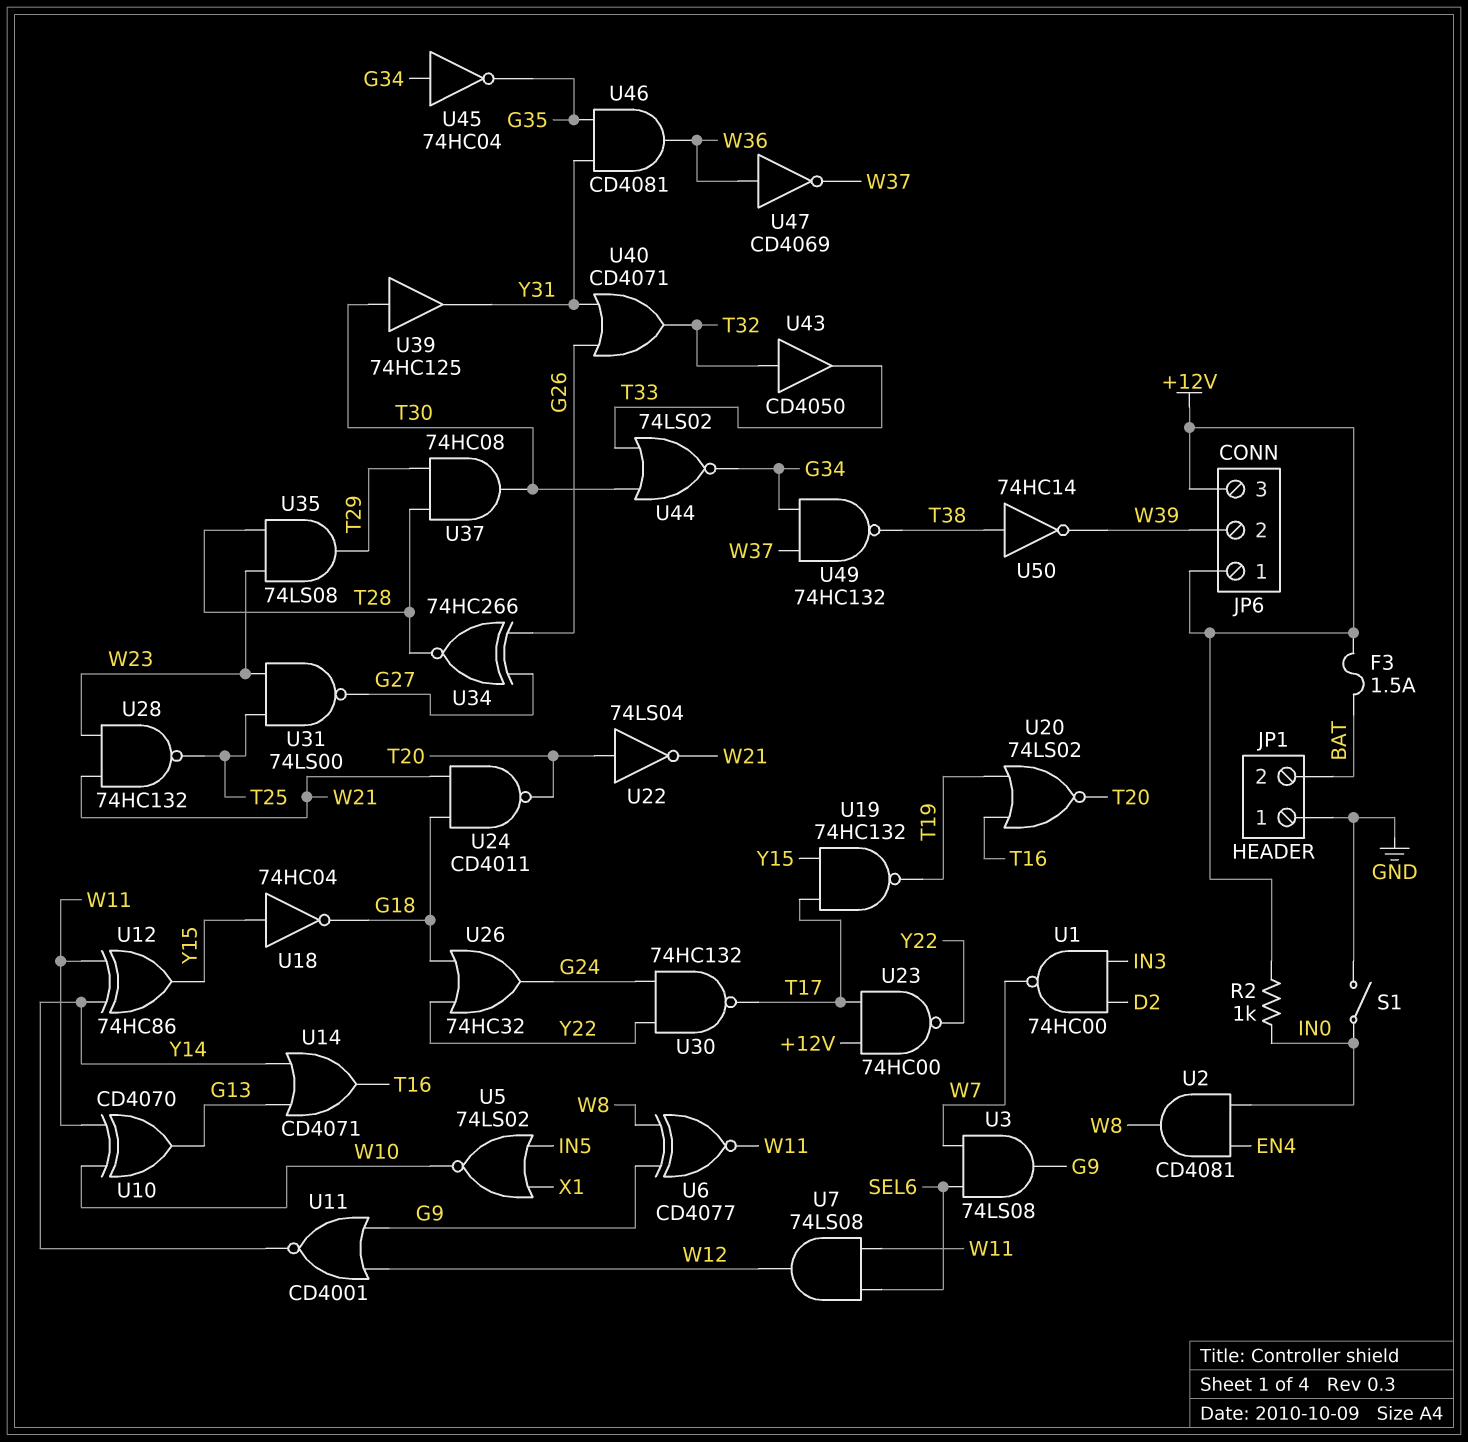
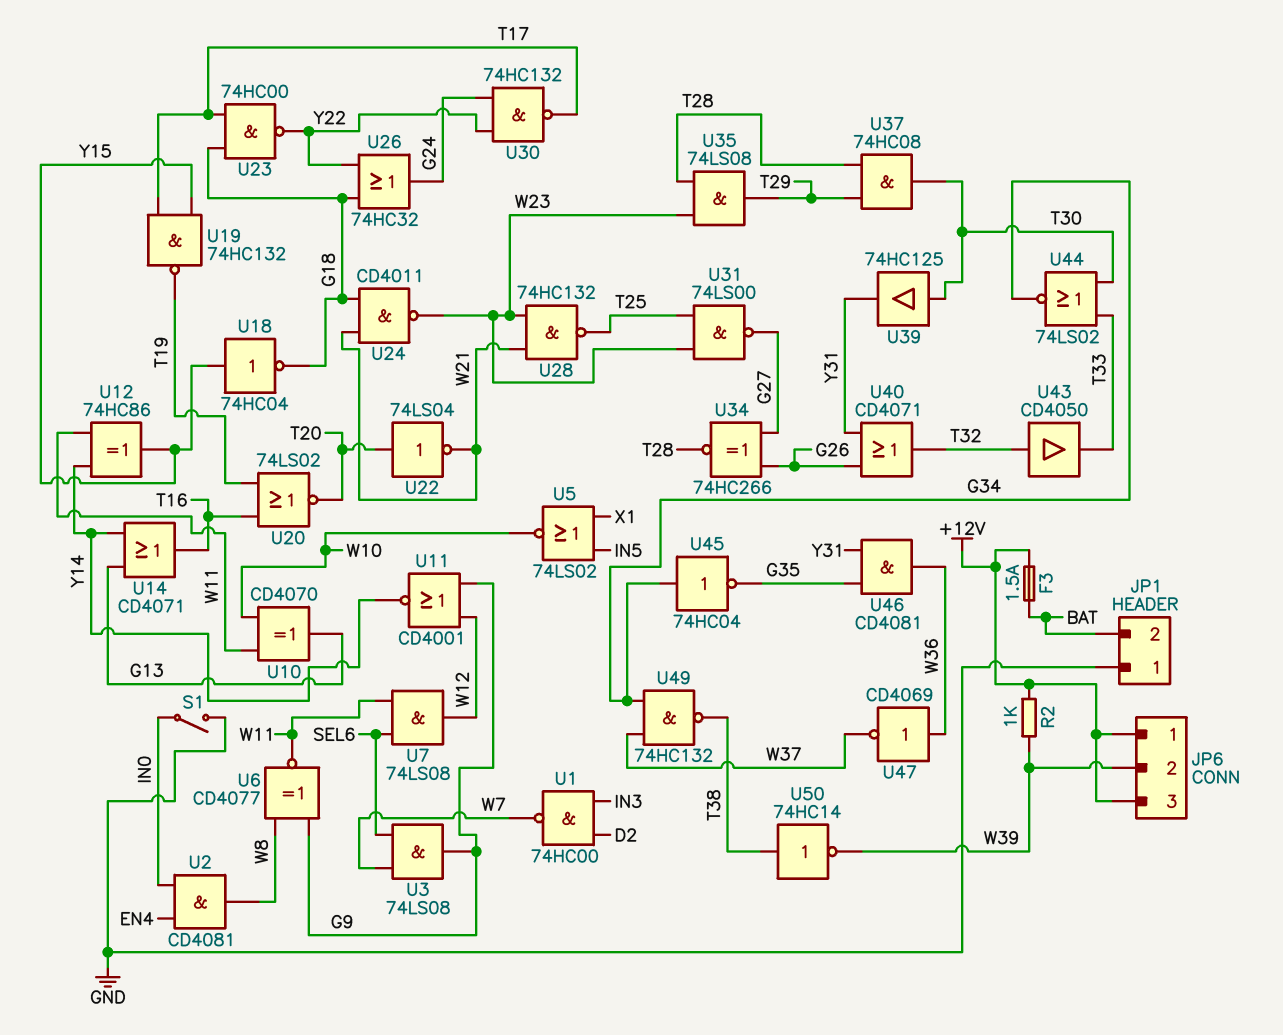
R2: 1k (+12V, IN0) -> 1k (+12V, W39)
U23: NAND 74HC00 (in +12V, in T17, out Y22) -> NAND 74HC00 (in G18, in T17, out Y22)
U24: NAND CD4011 (in G18, in W21, out T20) -> NAND CD4011 (in G18, in W21, out W23)

